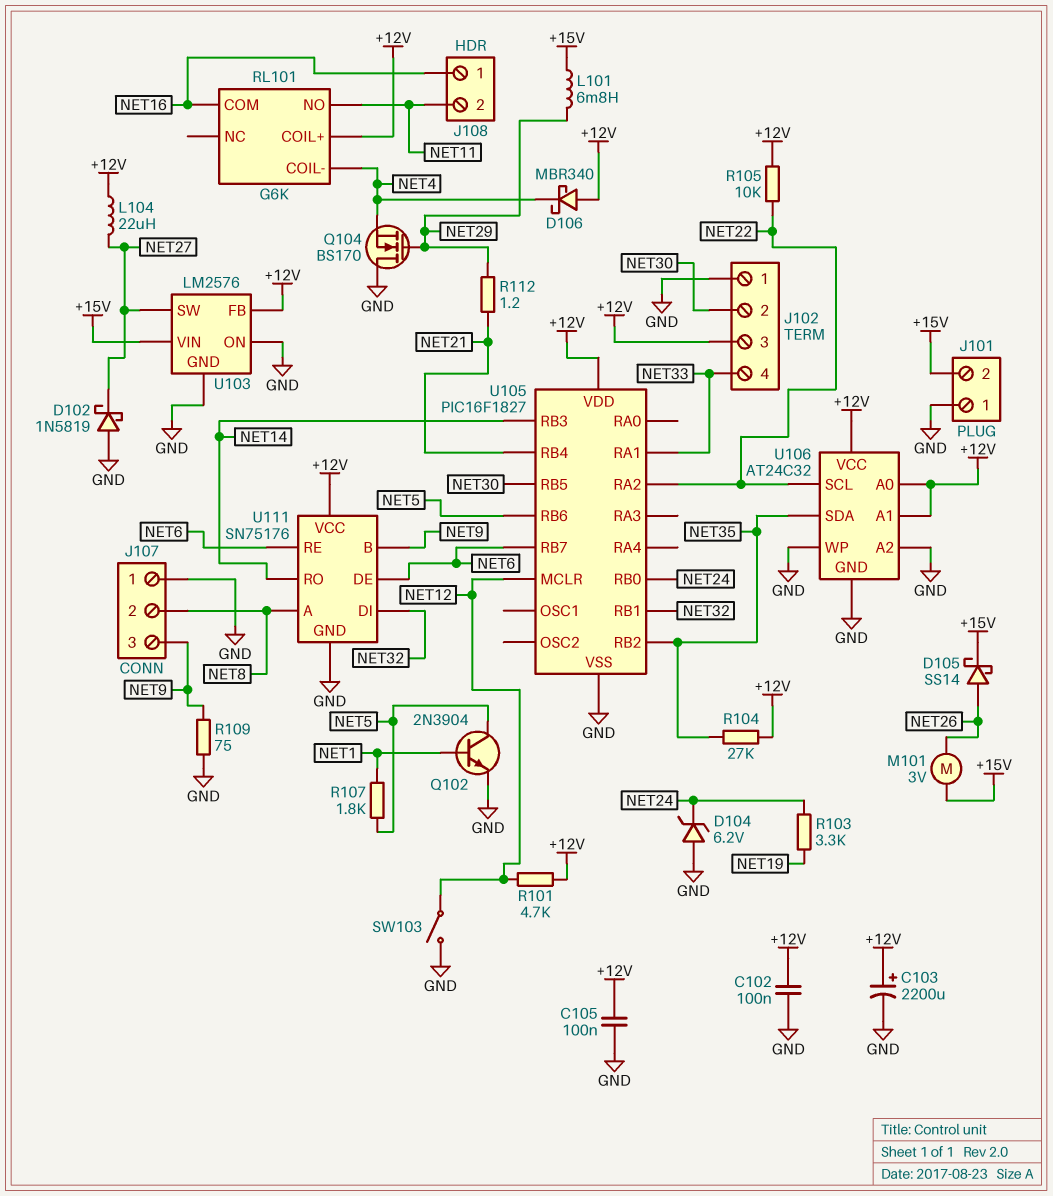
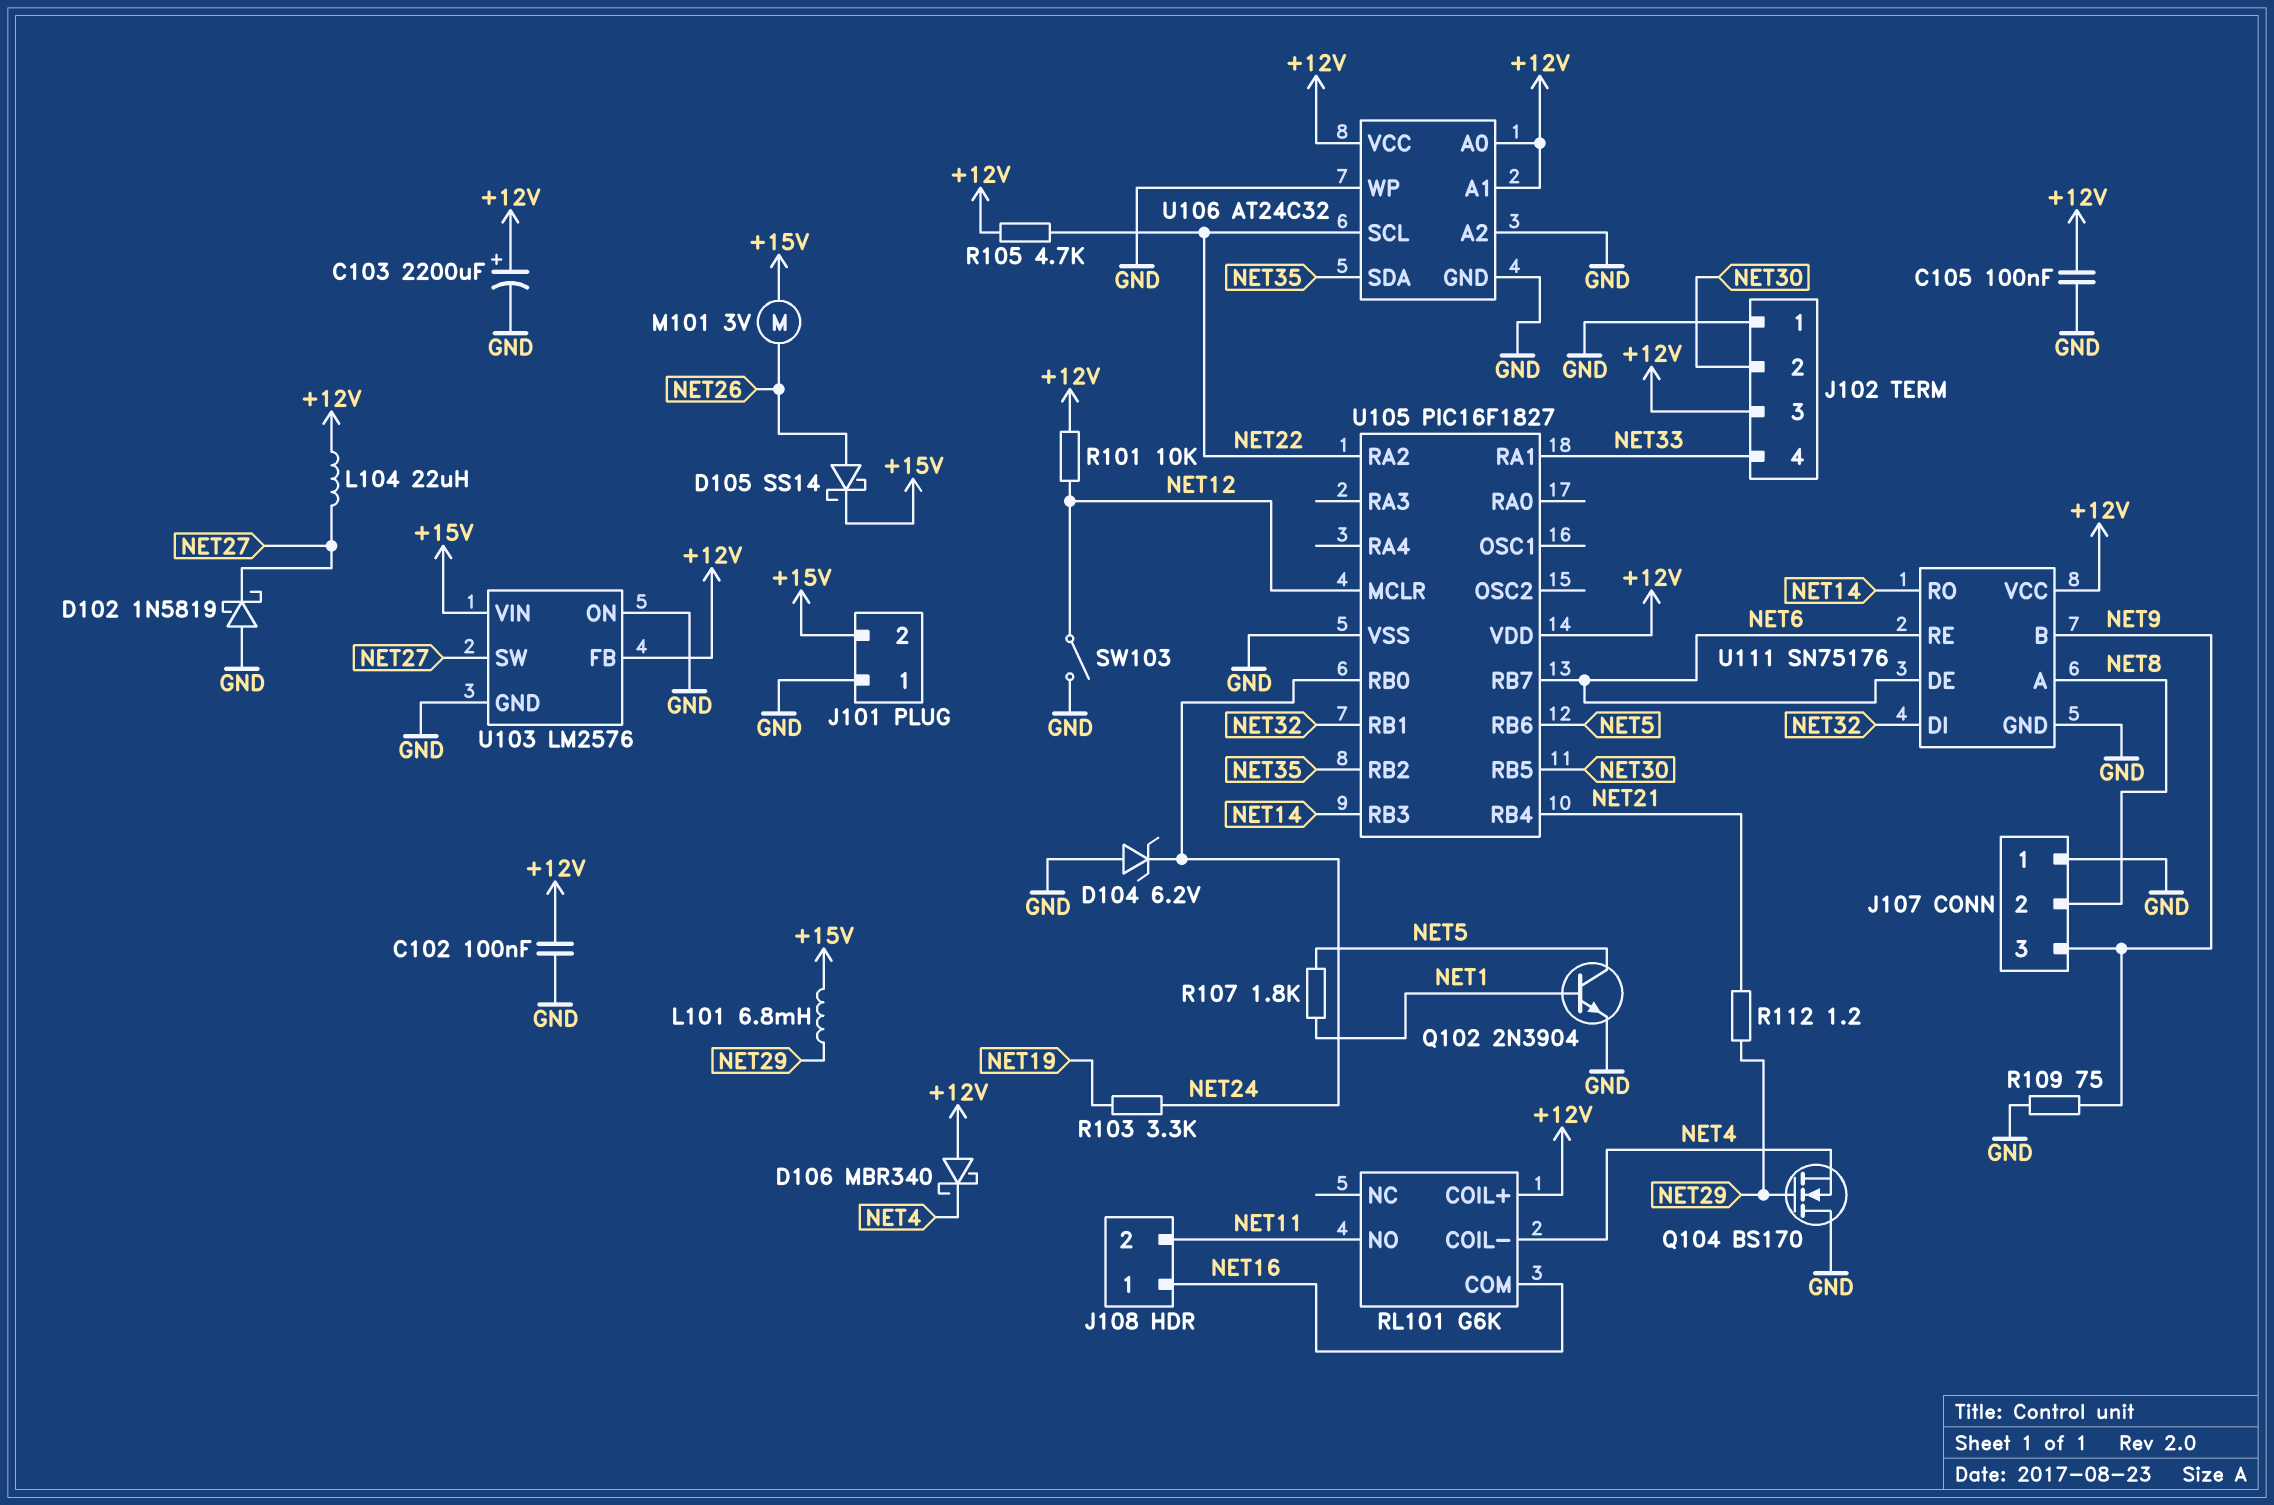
R101: 4.7k (+12V, NET12) -> 10k (+12V, NET12)
R104: 27k (+12V, NET35) -> none
R105: 10k (+12V, NET22) -> 4.7k (+12V, NET22)

